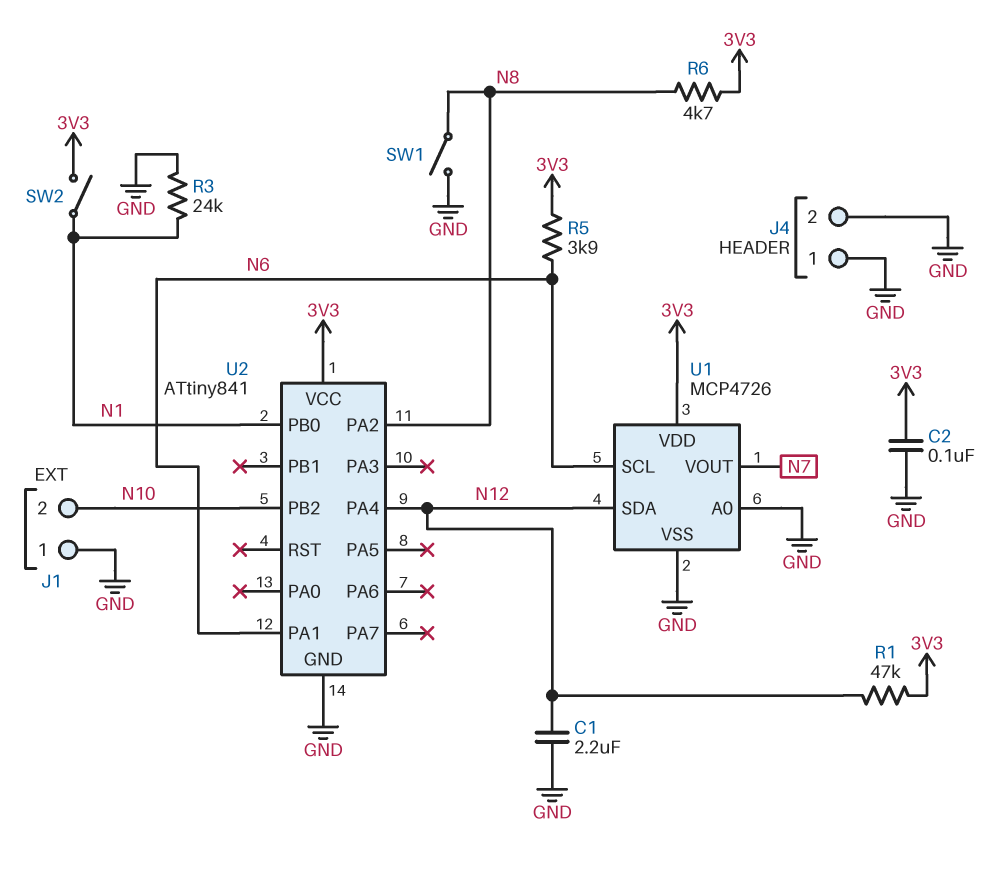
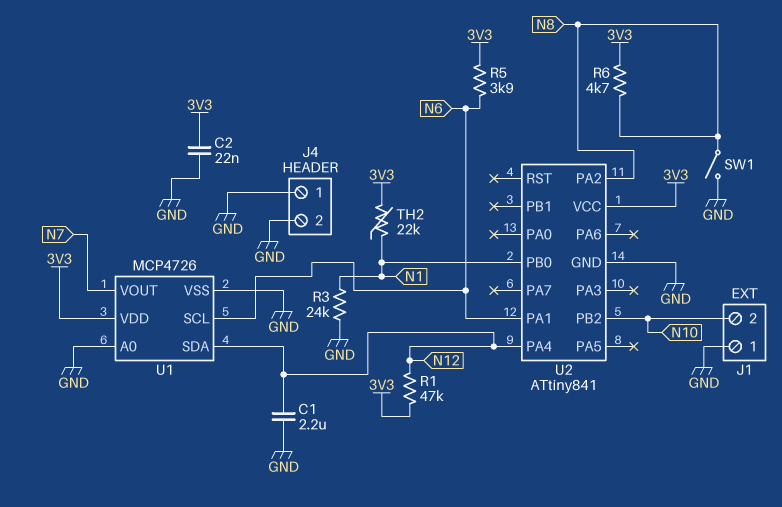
C2: 100nF (3V3, GND) -> 22nF (3V3, GND)
SW2: switch (3V3, N1) -> none
TH2: none -> 22k (3V3, N1)

